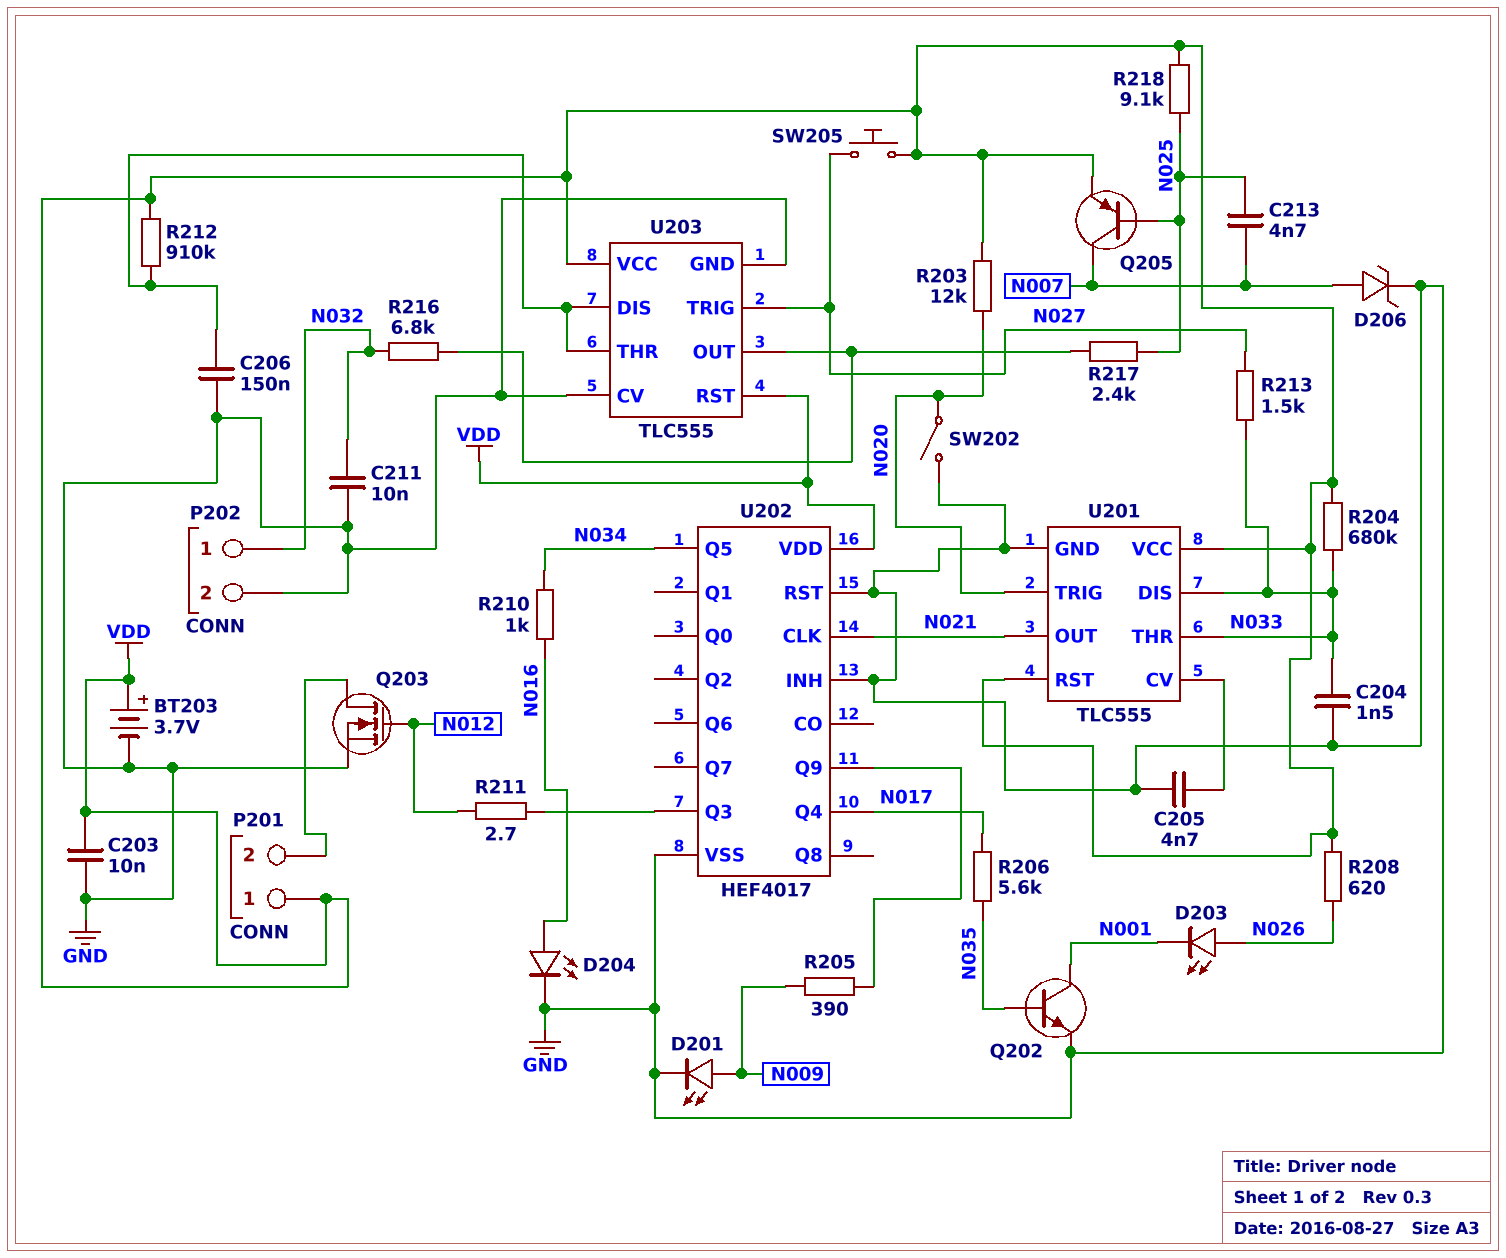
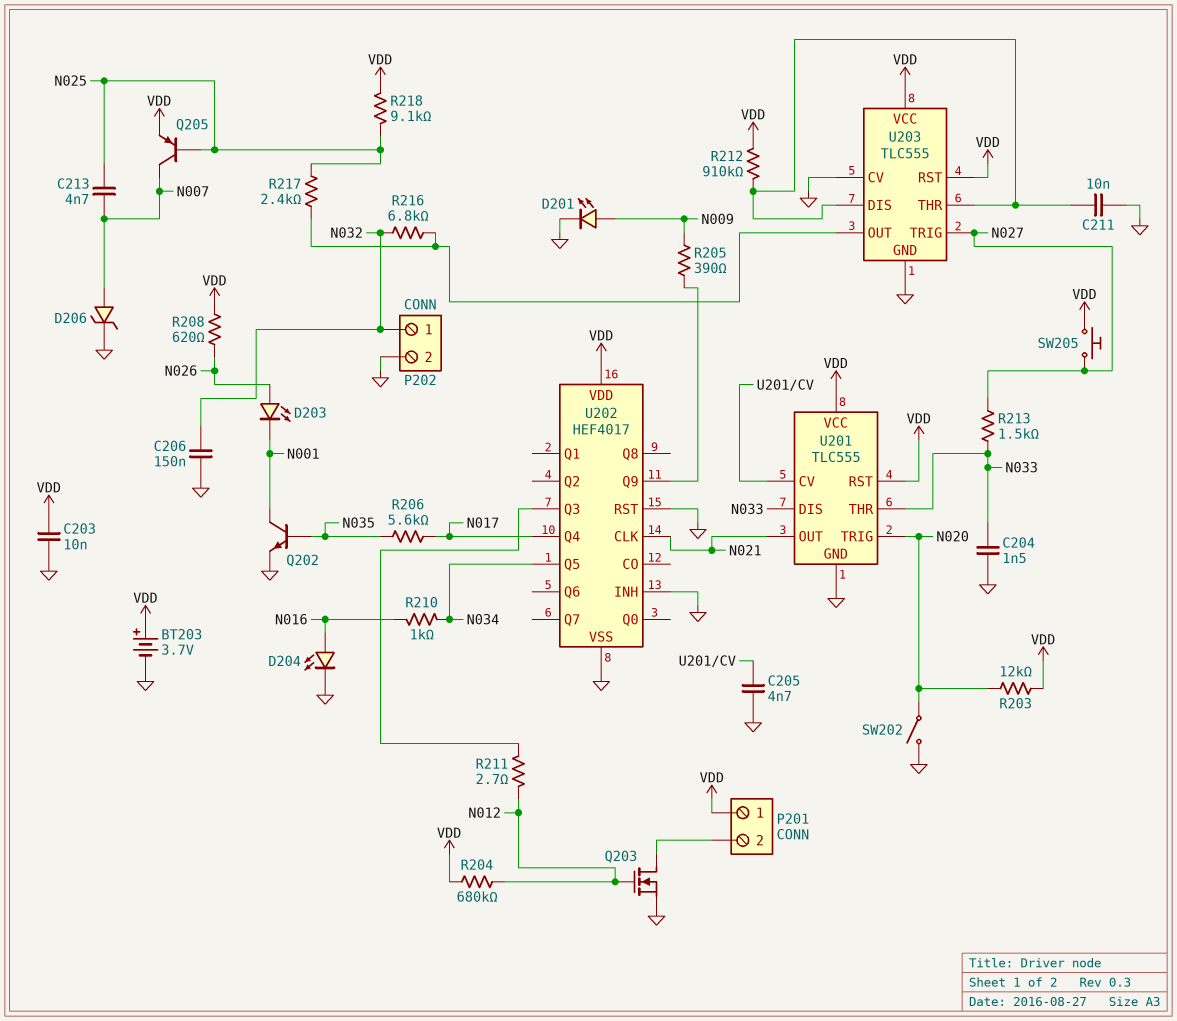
C206: 150nF (GND, U203/DIS) -> 150nF (GND, N032)
C211: 10nF (GND, N032) -> 10nF (GND, U203/DIS)
R204: 680k (N033, VDD) -> 680k (N012, VDD)

